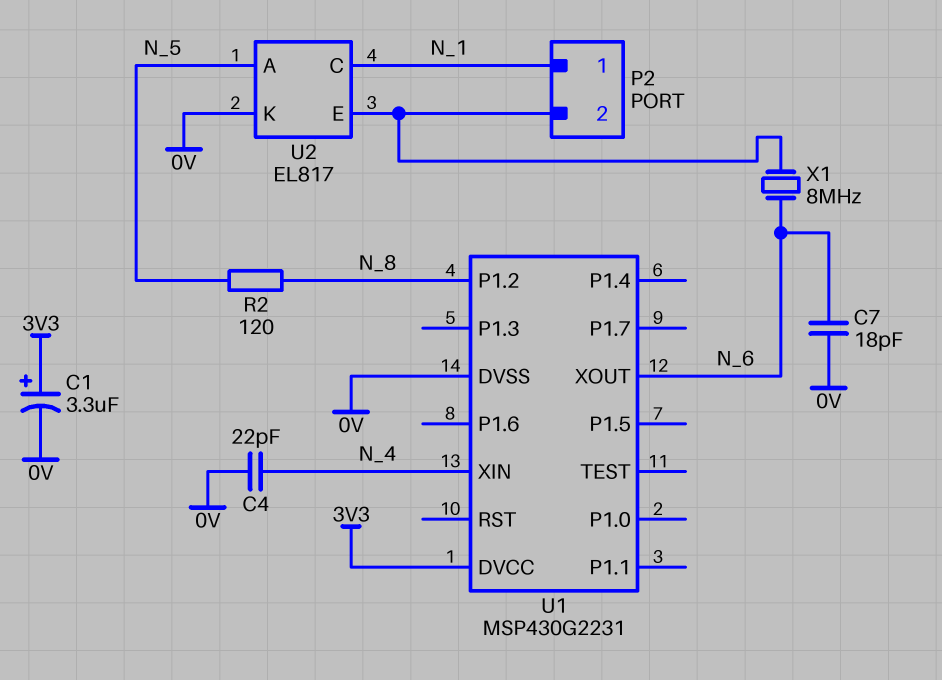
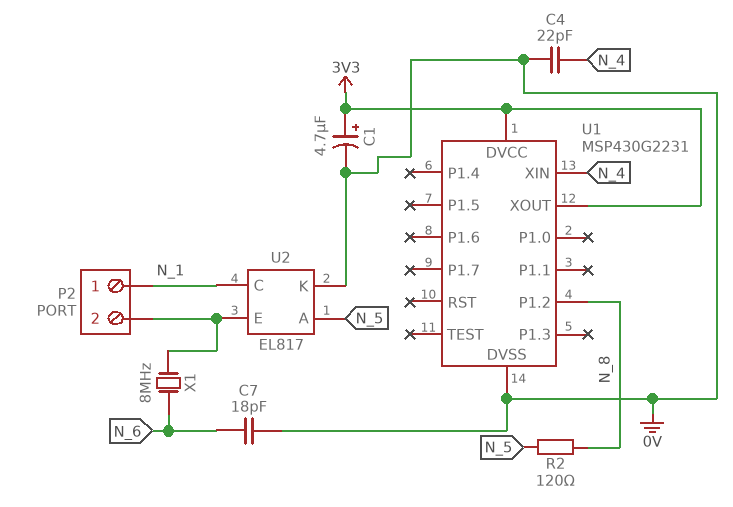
C1: 3.3uF (plus 3V3, minus 0V) -> 4.7uF (plus 3V3, minus 0V)
U1 pin XOUT: N_6 -> 3V3

